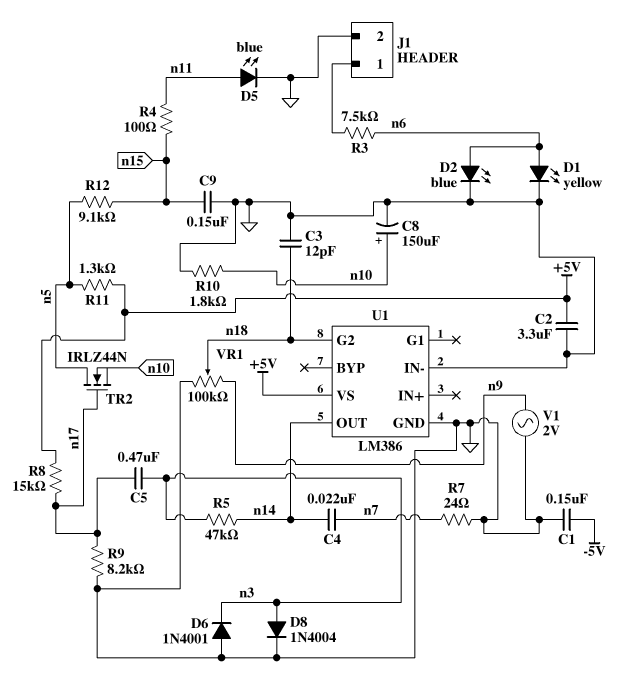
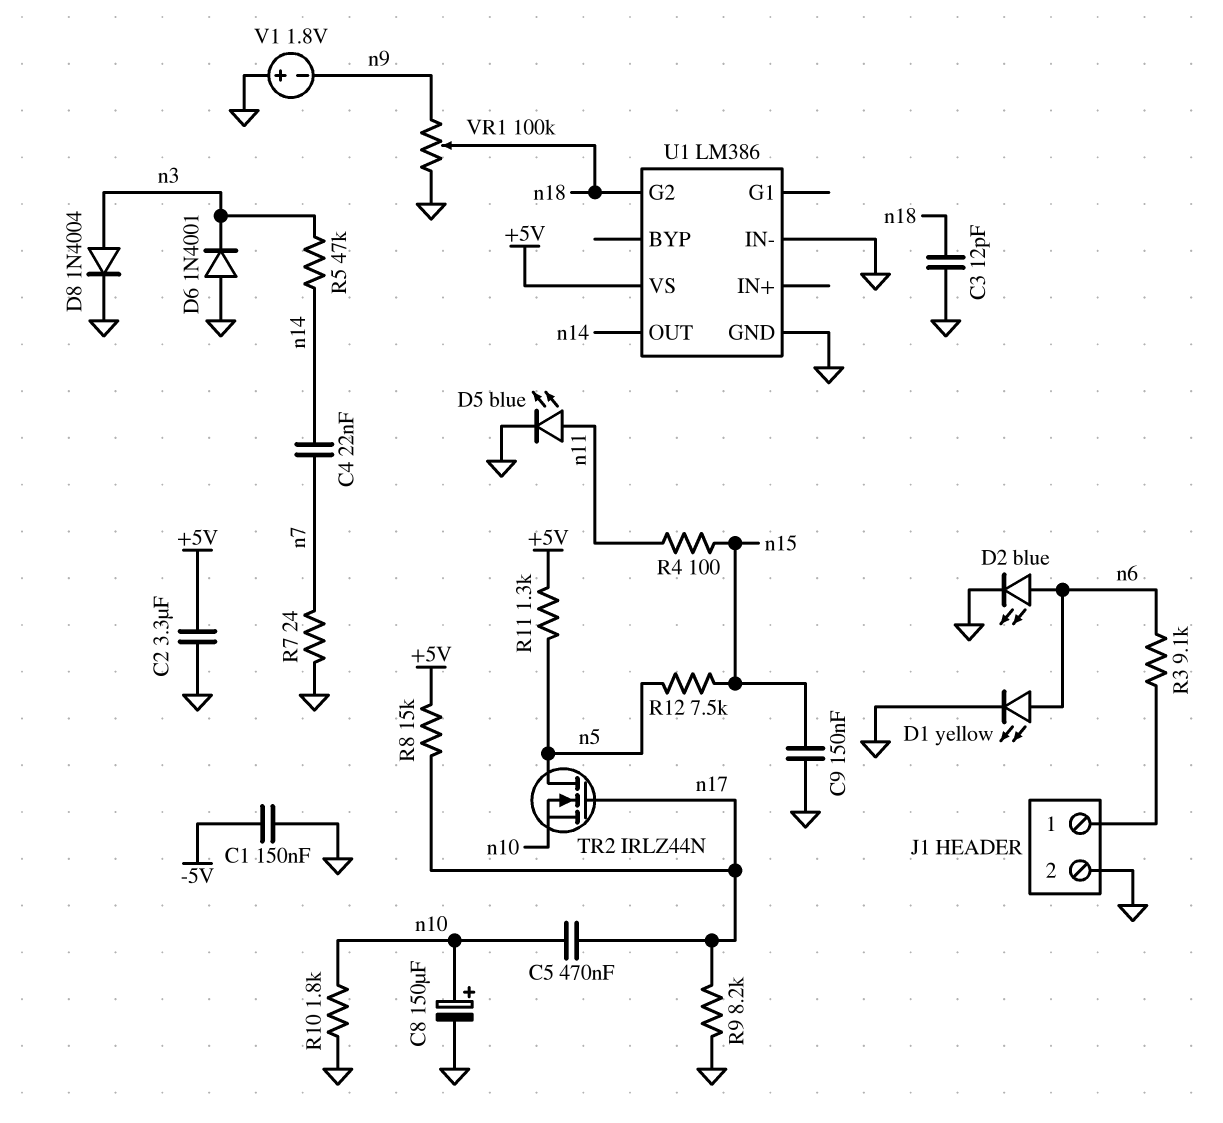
C5: 470nF (n3, n17) -> 470nF (n10, n17)
R3: 7.5k (J1/1, n6) -> 9.1k (J1/1, n6)
R12: 9.1k (n5, n15) -> 7.5k (n5, n15)
V1: AC 2V (GND, n9) -> 1.8V (plus GND, minus n9)

